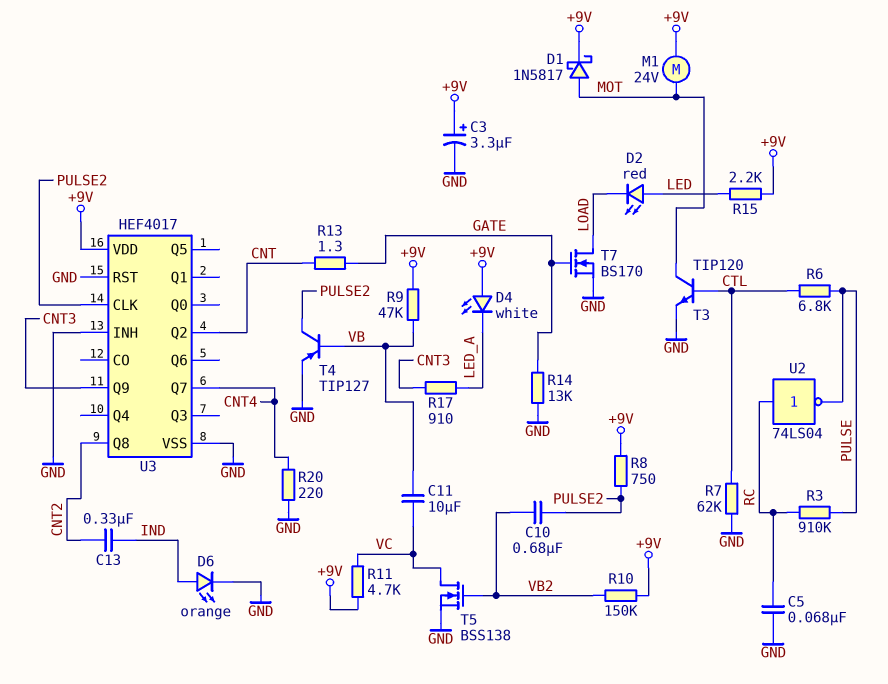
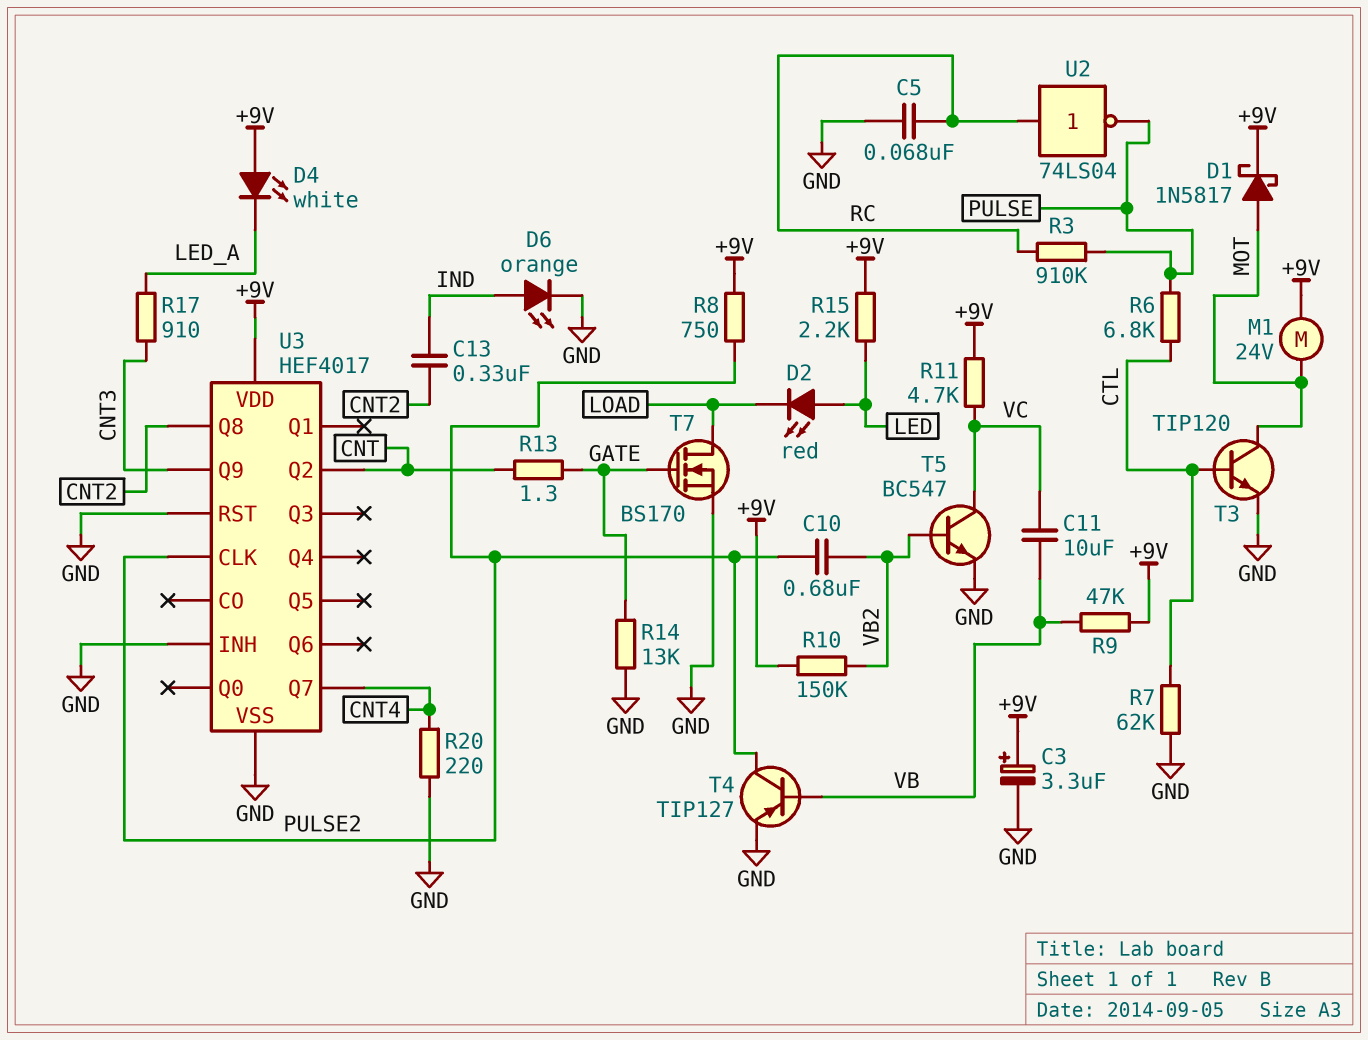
T5: NMOS BSS138 (G VB2, D VC, S GND) -> NPN BC547 (B VB2, C VC, E GND)

